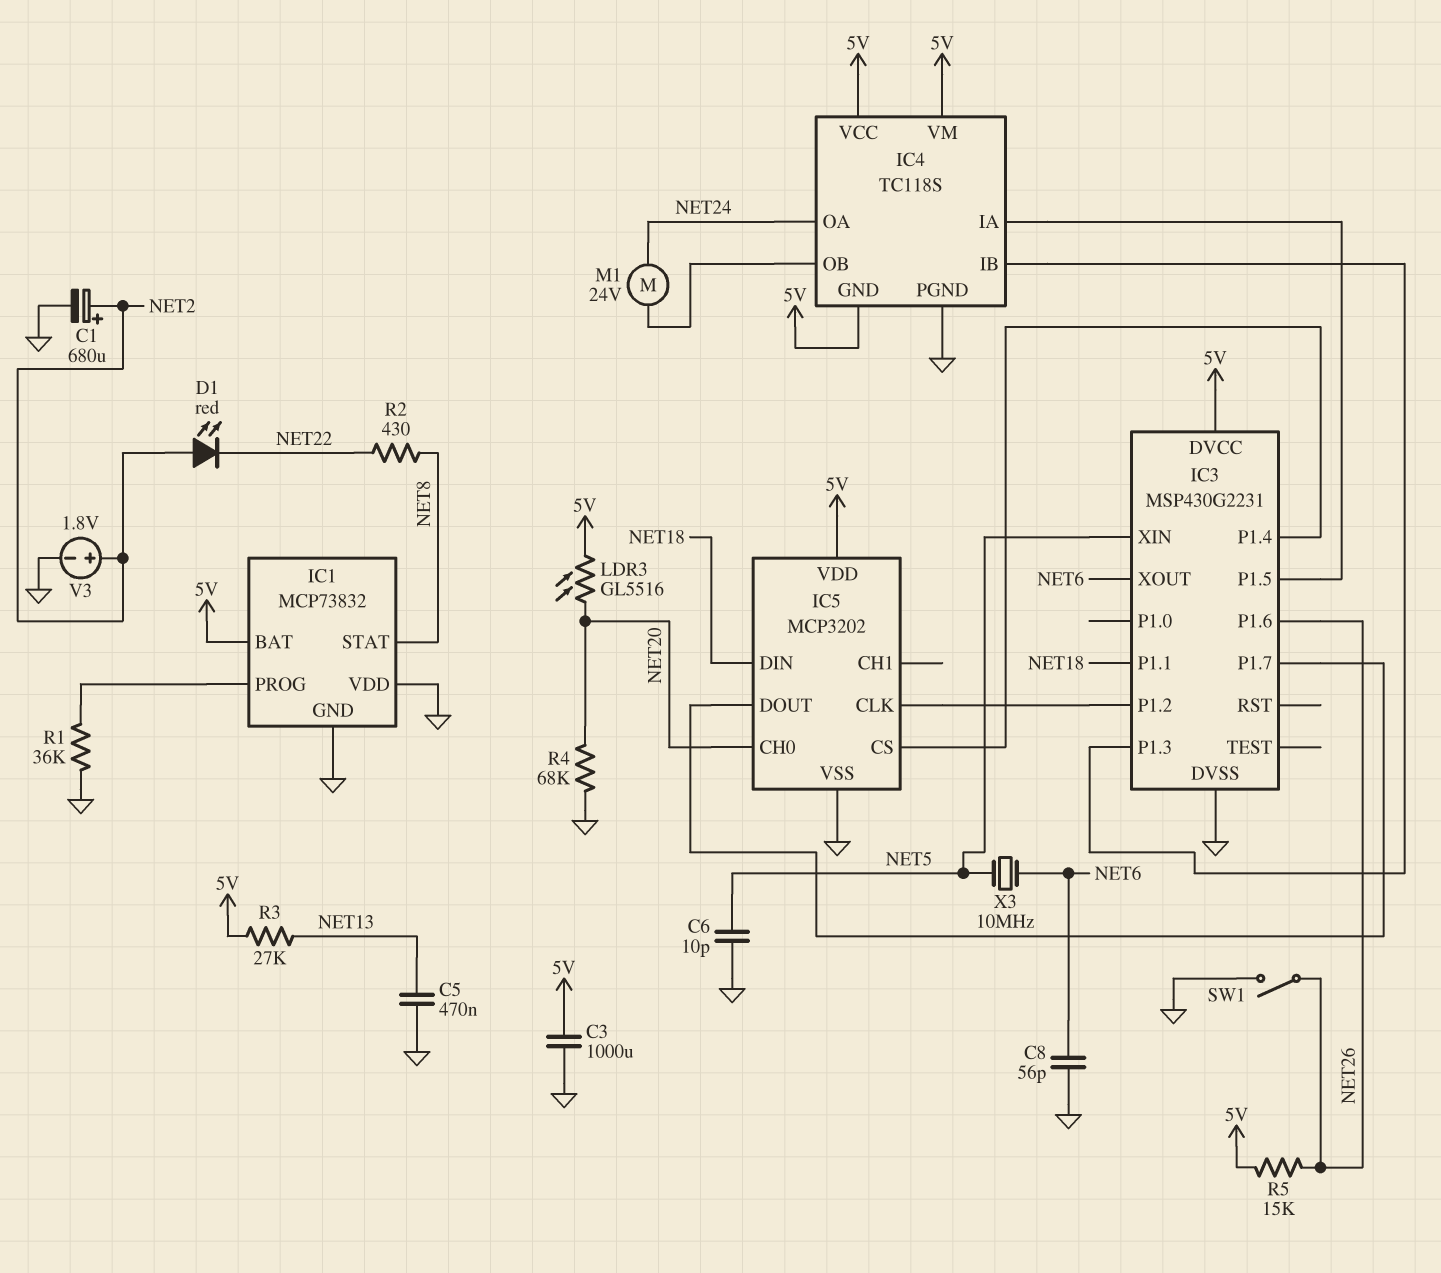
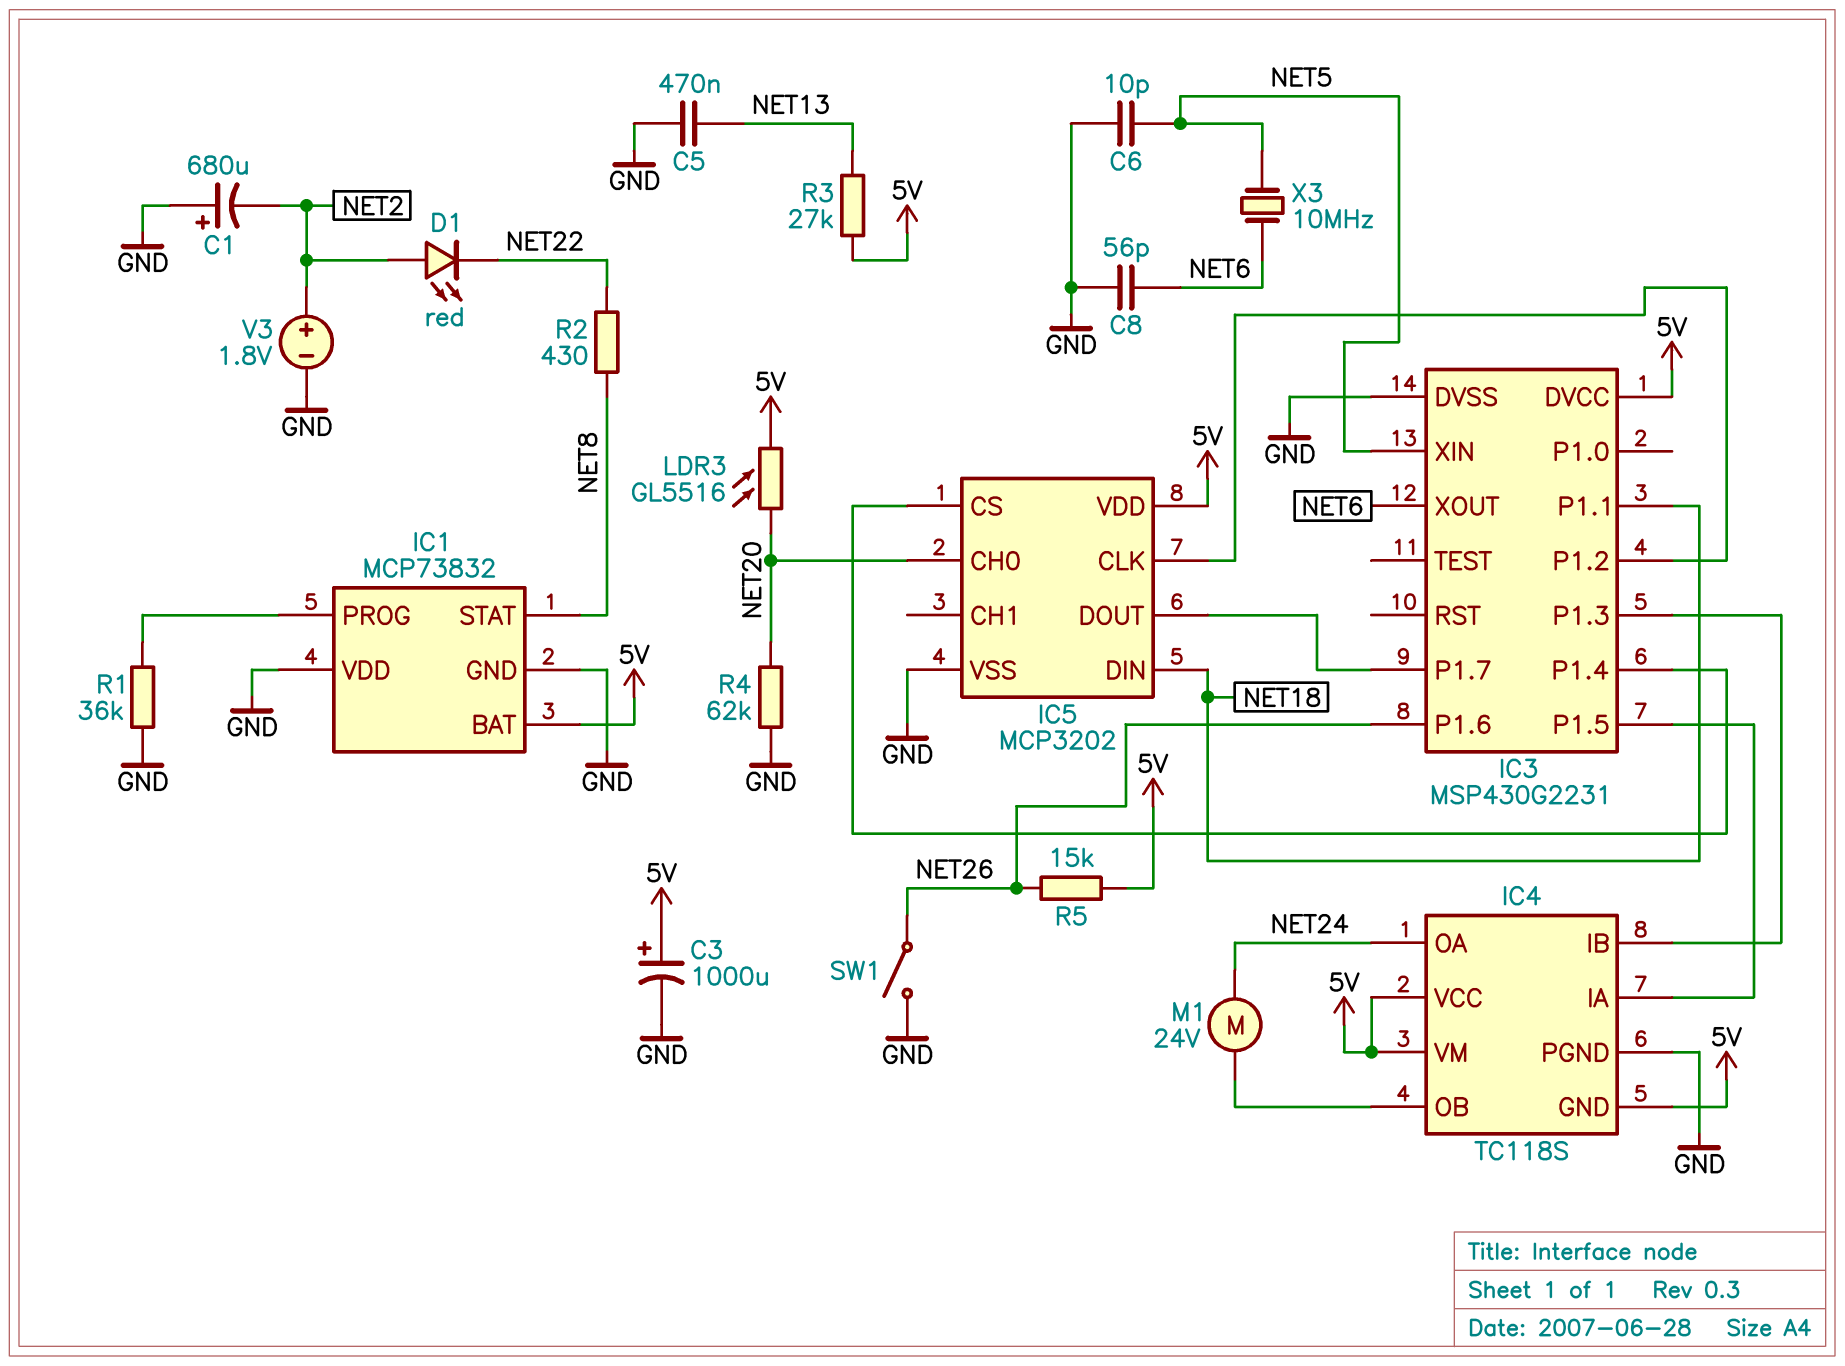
C1: 680uF (plus NET2, minus GND) -> 680uF (plus GND, minus NET2)
C3: 1000uF (5V, GND) -> 1000uF (plus 5V, minus GND)
R4: 68k (GND, NET20) -> 62k (GND, NET20)

